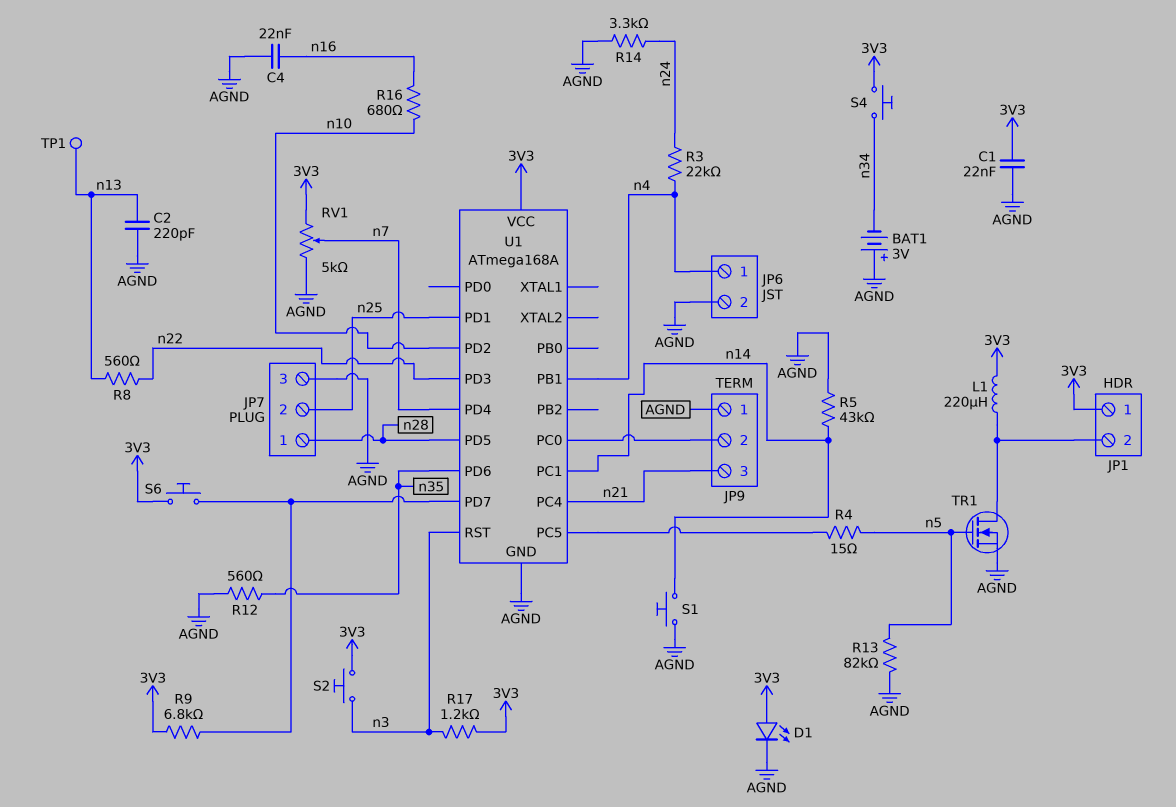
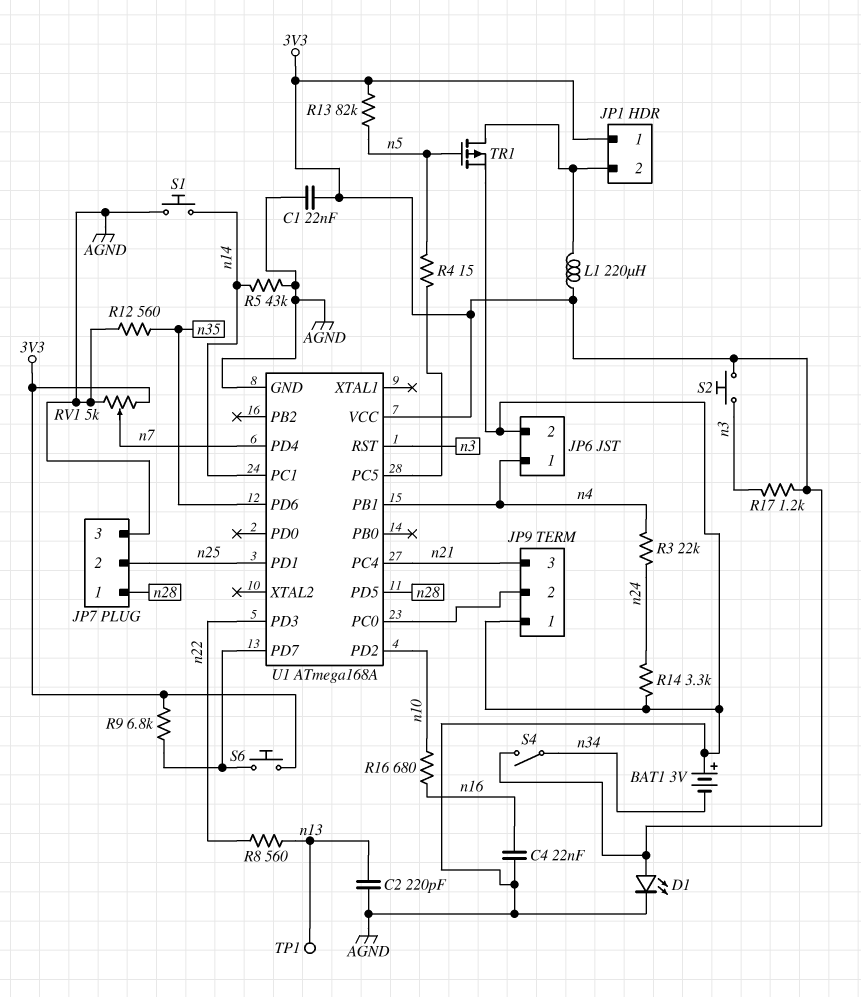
R13: 82k (AGND, n5) -> 82k (3V3, n5)
S4: button (3V3, n34) -> switch (3V3, n34)
TR1: NMOS (G n5, D JP1/2, S AGND) -> PMOS (G n5, D JP1/2, S AGND)

